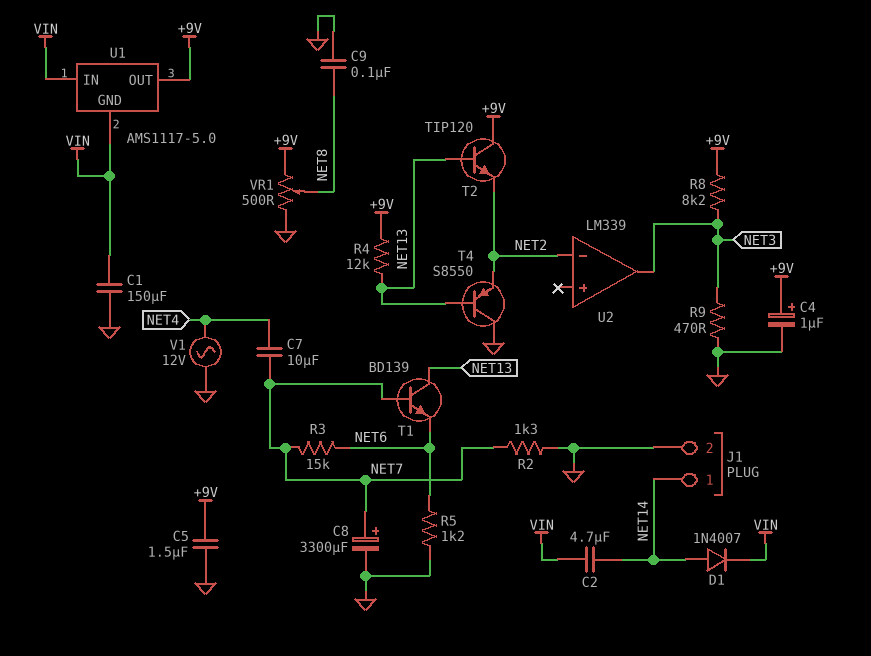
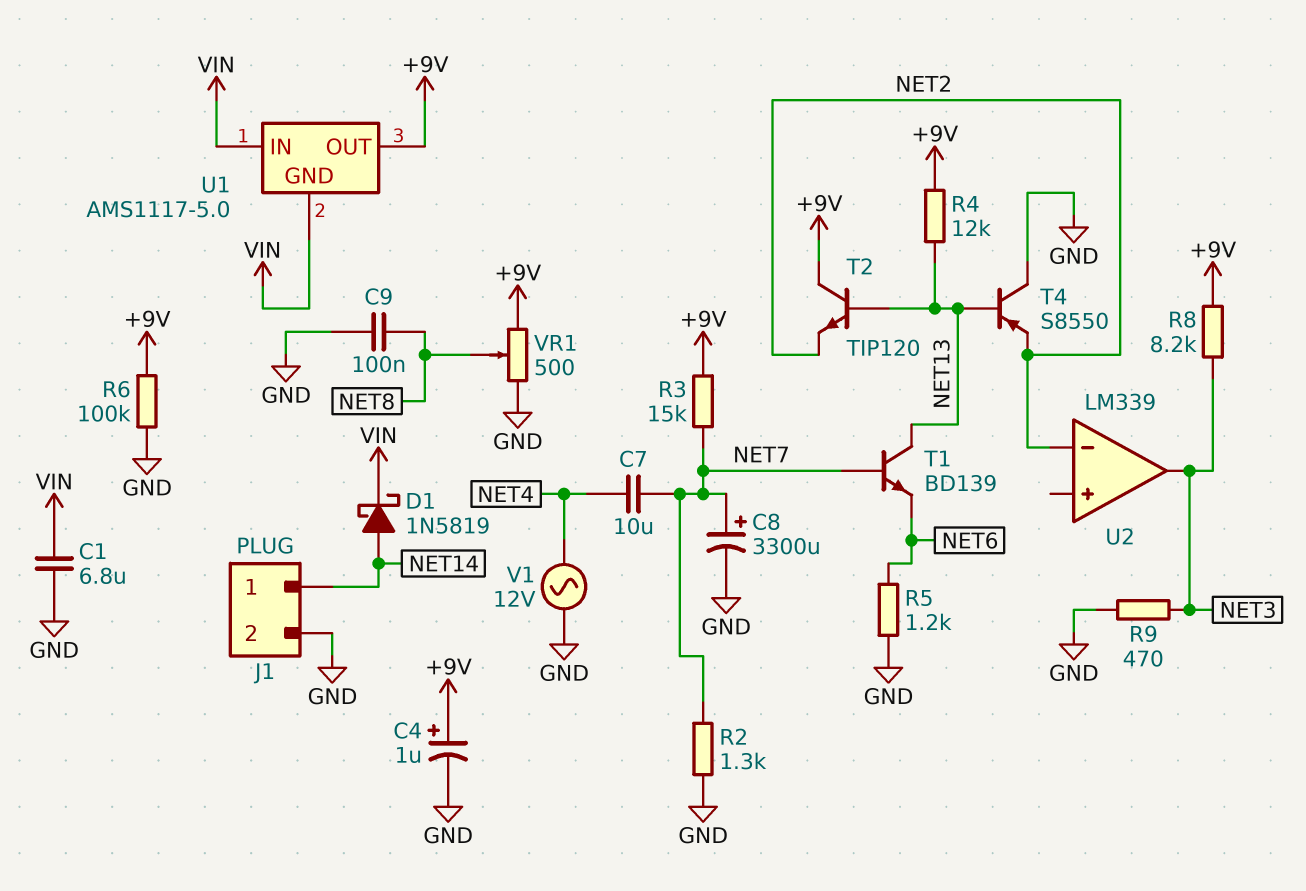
C1: 150uF (GND, VIN) -> 6.8uF (GND, VIN)
C2: 4.7uF (NET14, VIN) -> none
C5: 1.5uF (+9V, GND) -> none
D1: diode 1N4007 (A NET14, K VIN) -> schottky 1N5819 (A NET14, K VIN)
R3: 15k (NET6, NET7) -> 15k (+9V, NET7)
R6: none -> 100k (+9V, GND)

